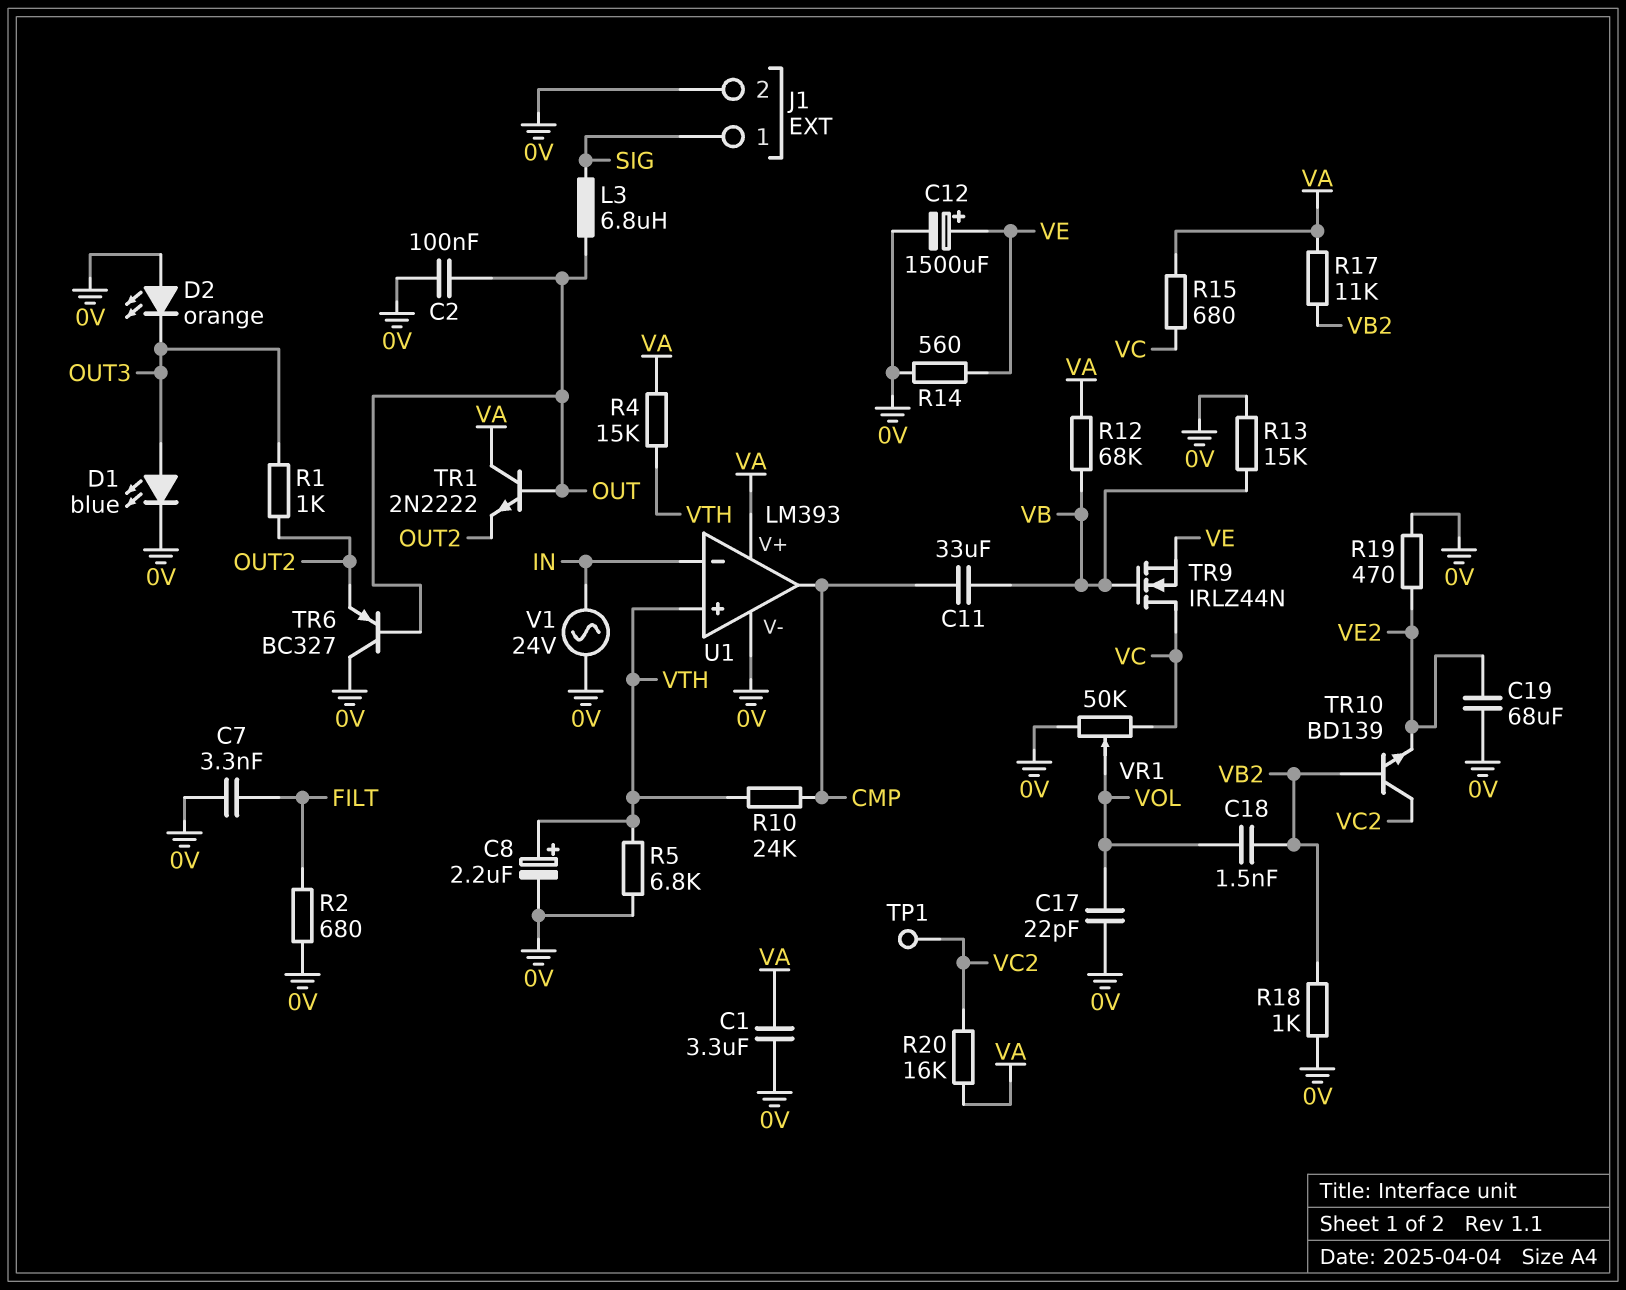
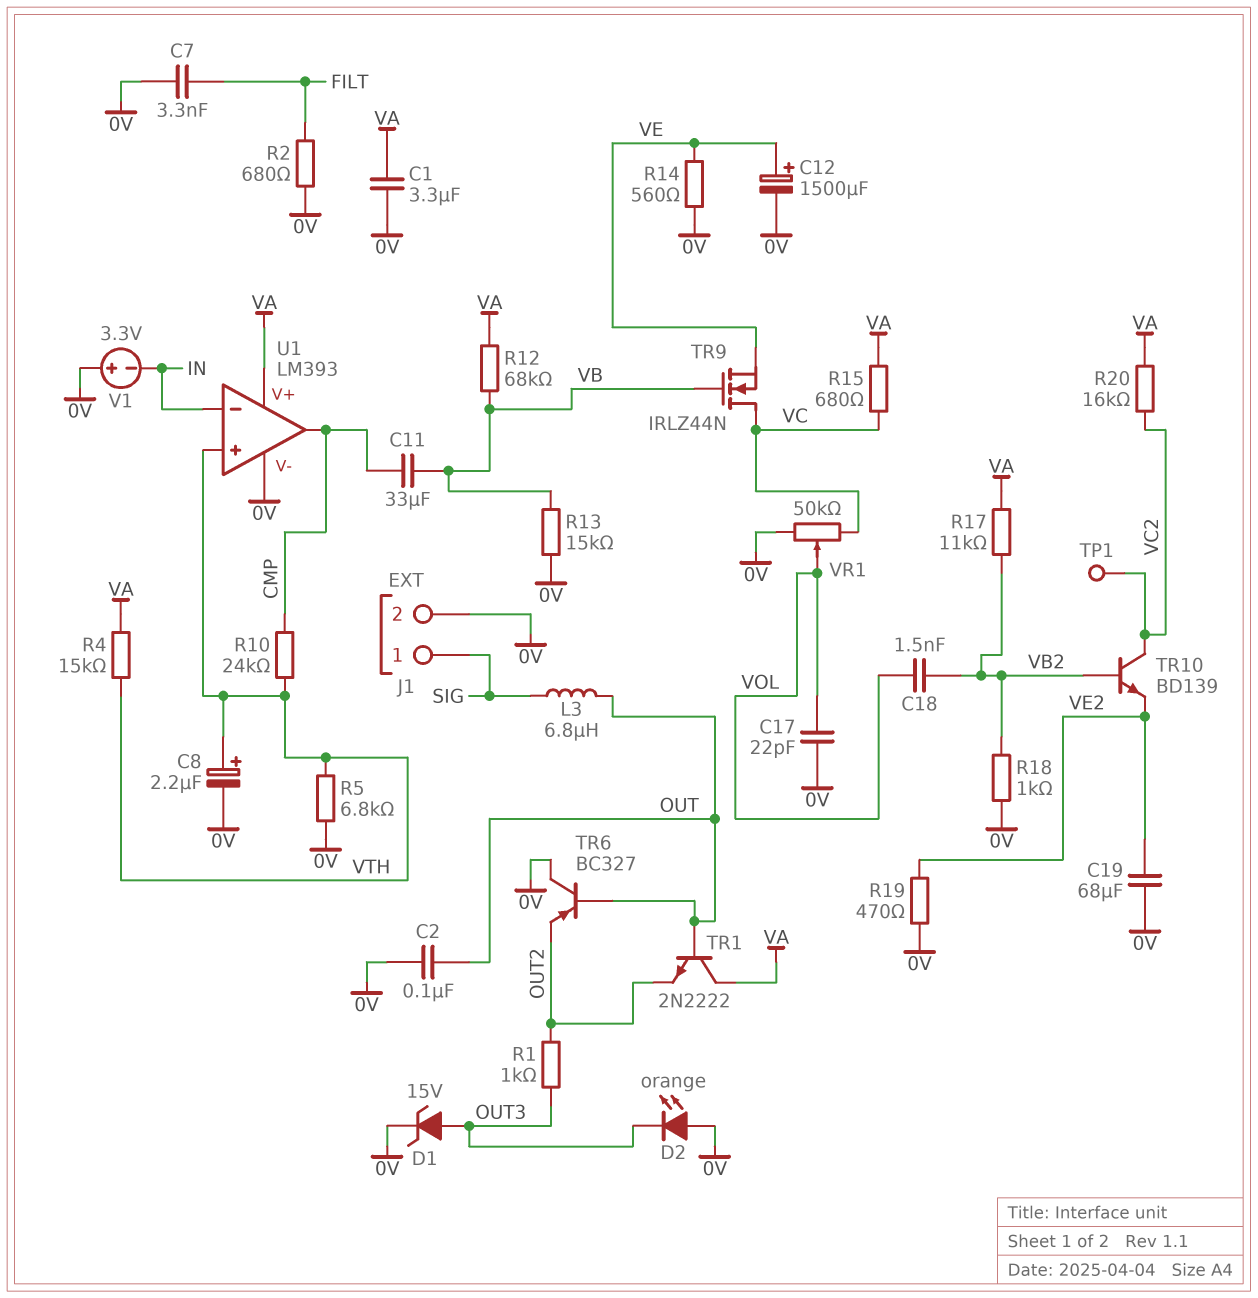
D1: LED blue (A OUT3, K 0V) -> zener 15V (A OUT3, K 0V)
V1: AC 24V (0V, IN) -> 3.3V (plus 0V, minus IN)

